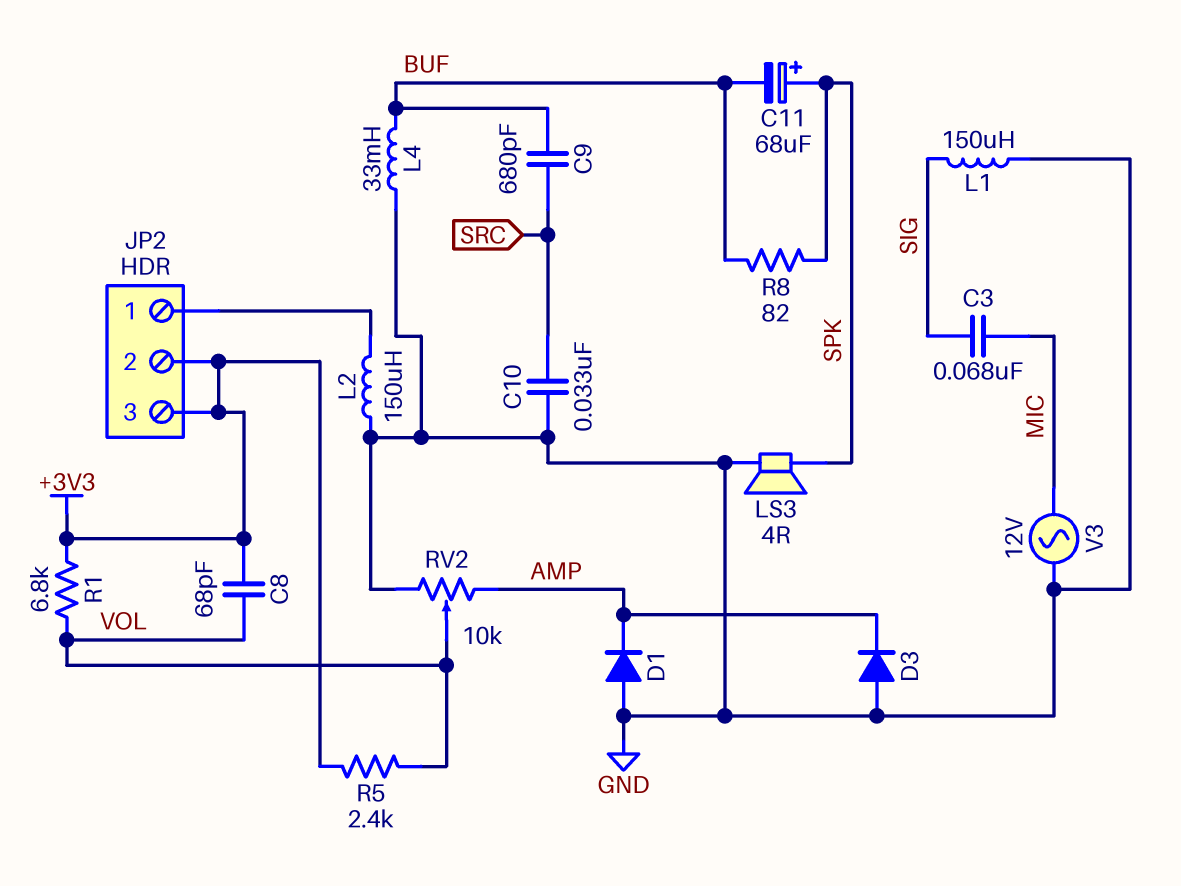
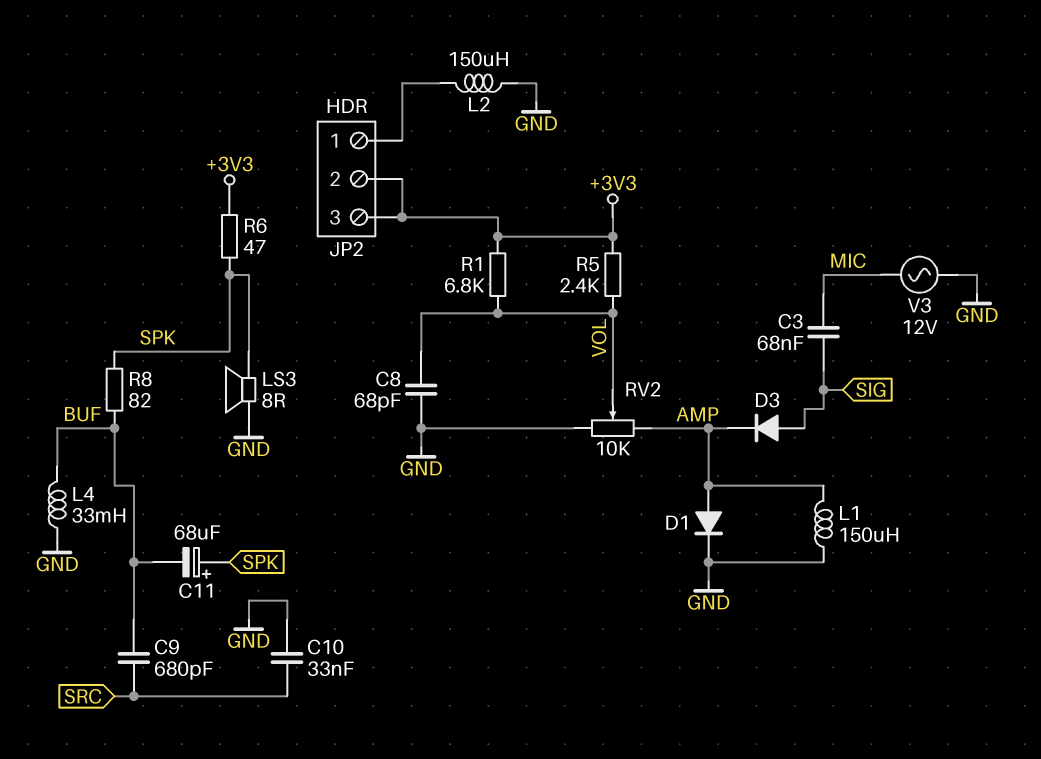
C8: 68pF (+3V3, VOL) -> 68pF (GND, VOL)
D1: diode (A GND, K AMP) -> diode (A AMP, K GND)
D3: diode (A GND, K AMP) -> diode (A SIG, K AMP)
L1: 150uH (GND, SIG) -> 150uH (AMP, GND)
LS3: speaker 4R (GND, SPK) -> speaker 8R (GND, SPK)
R6: none -> 47 (+3V3, SPK)

